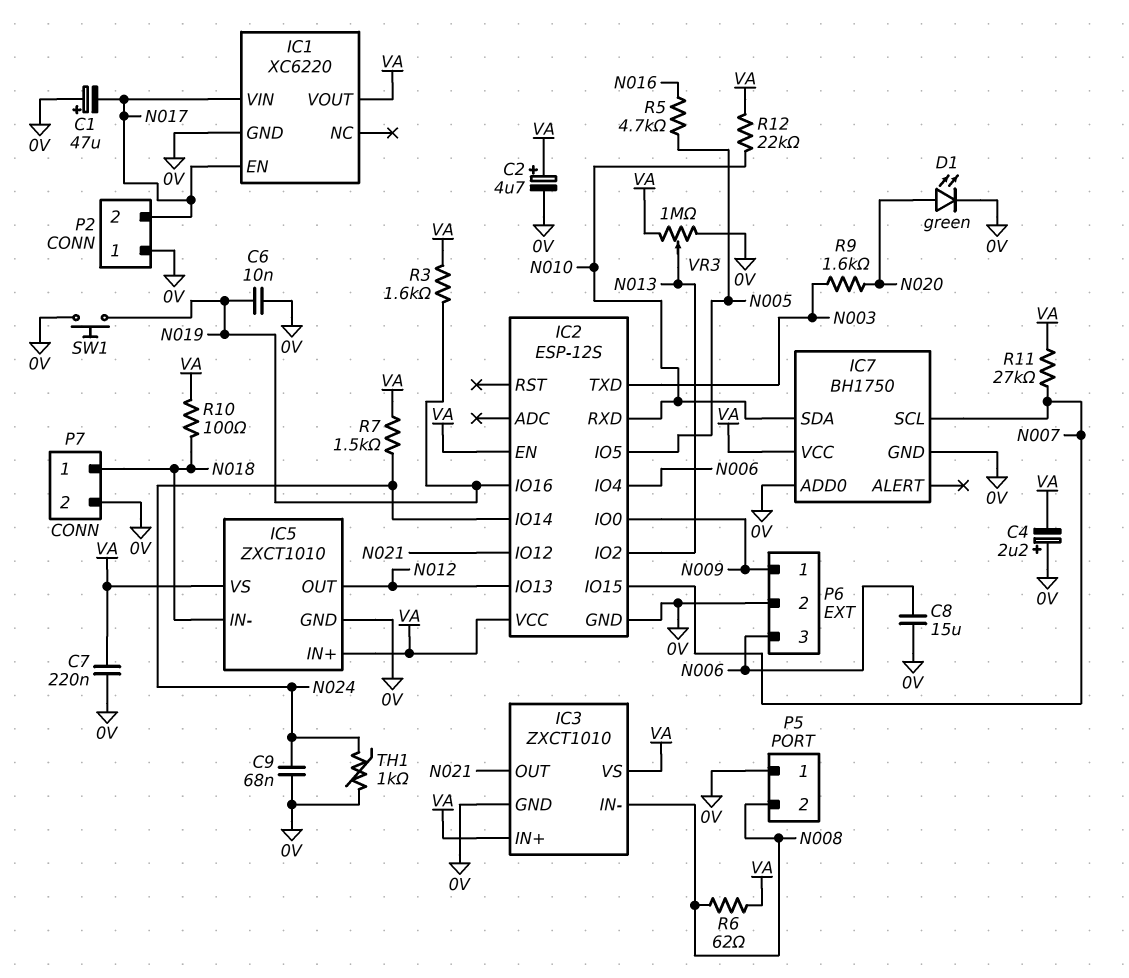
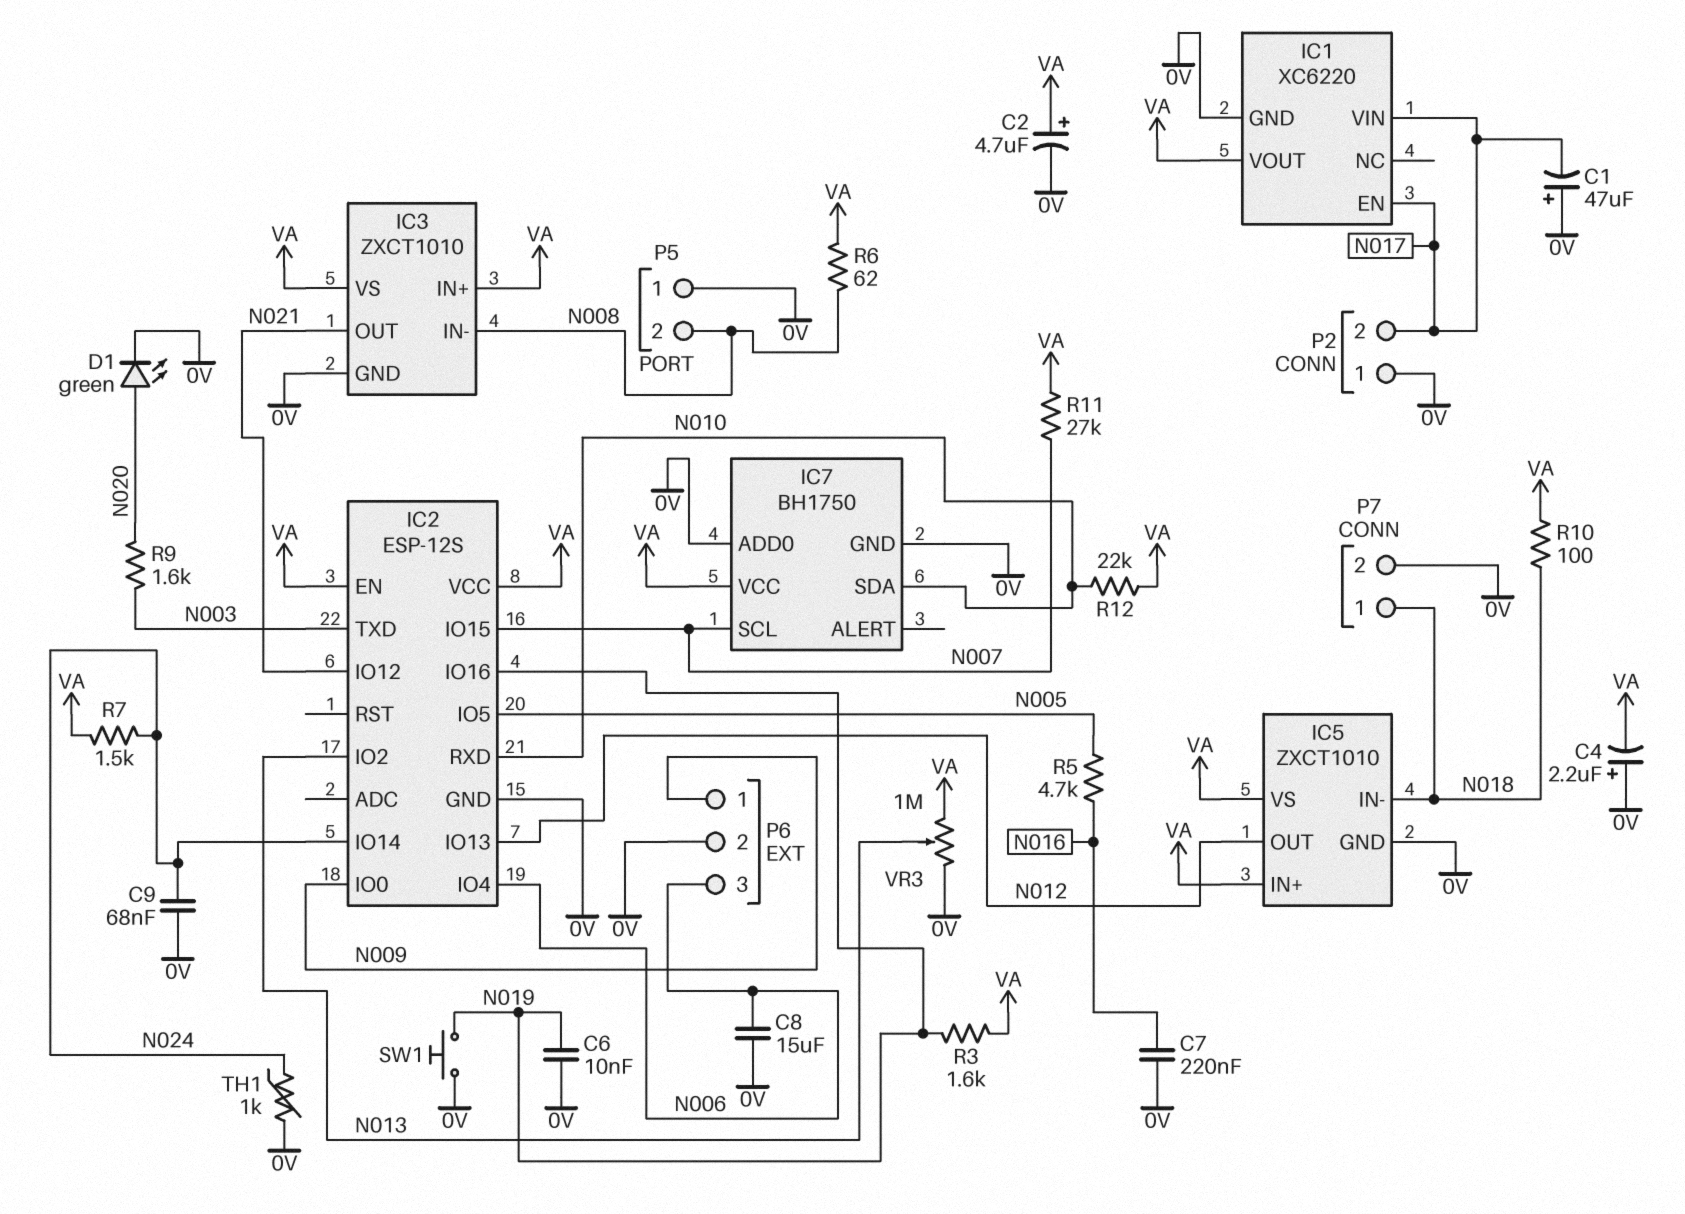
C7: 220nF (0V, VA) -> 220nF (0V, N016)

